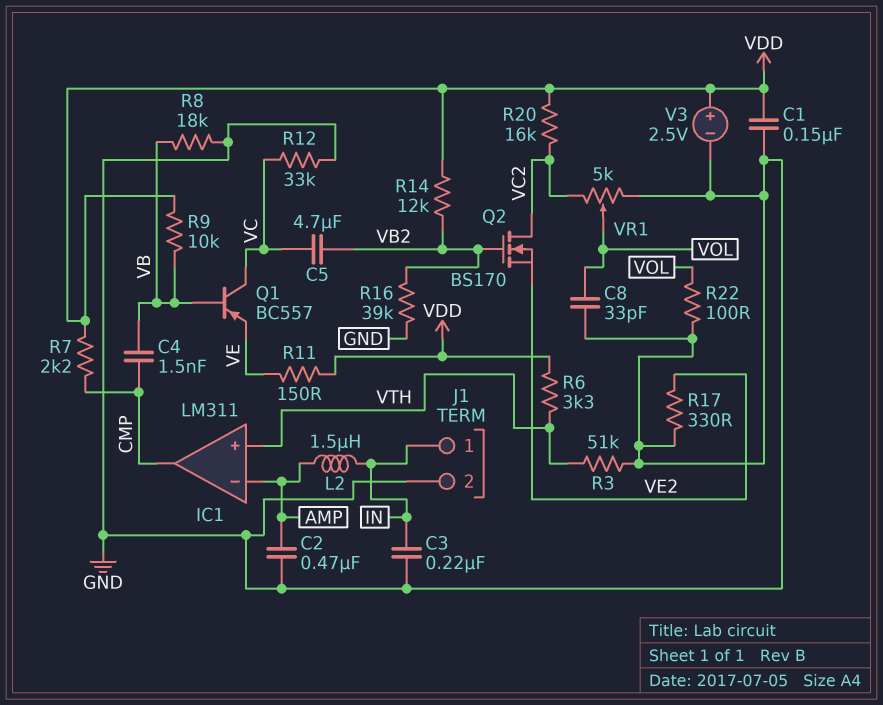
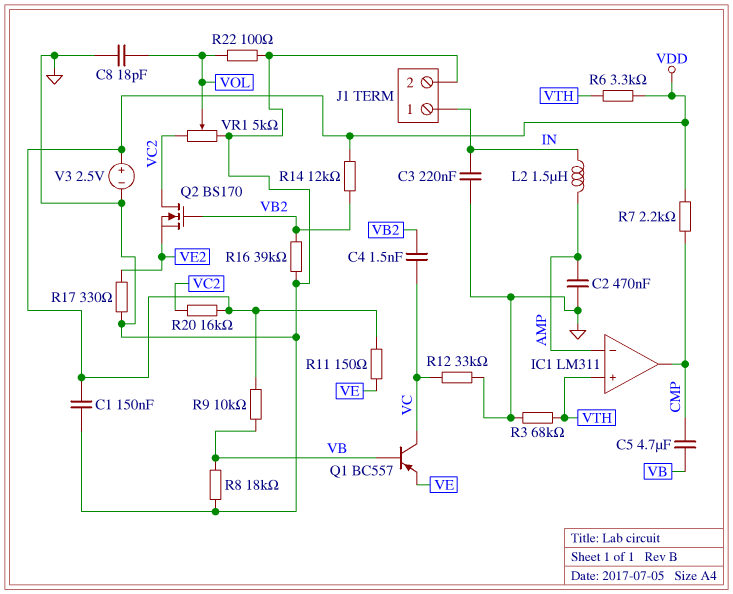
C4: 1.5nF (CMP, VB) -> 1.5nF (VB2, VC)
C5: 4.7uF (VB2, VC) -> 4.7uF (CMP, VB)
C8: 33pF (GND, VOL) -> 18pF (GND, VOL)
R3: 51k (GND, VTH) -> 68k (GND, VTH)

